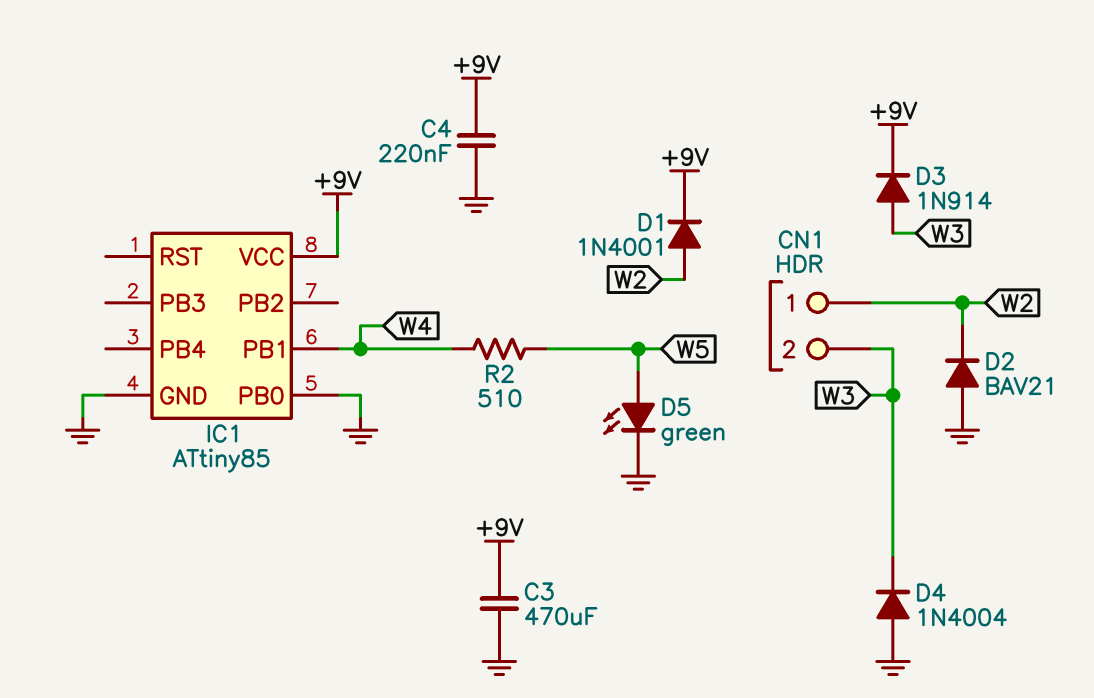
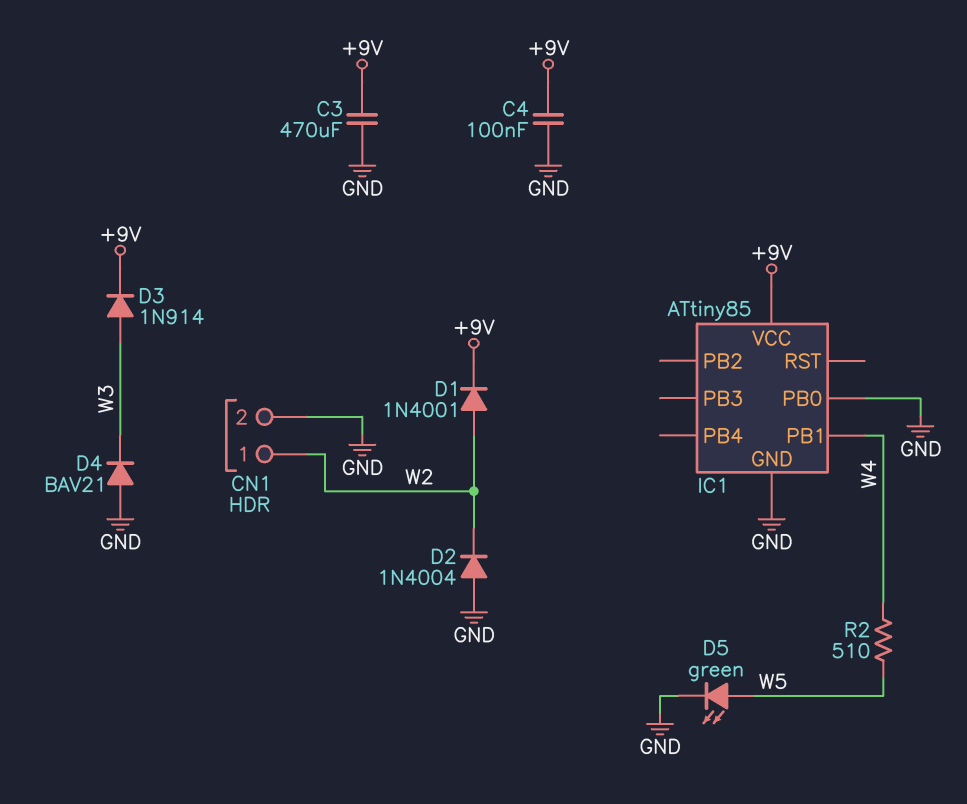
C4: 220nF (+9V, GND) -> 100nF (+9V, GND)
CN1 pin 2: W3 -> GND
D2: diode BAV21 (A GND, K W2) -> diode 1N4004 (A GND, K W2)
D4: diode 1N4004 (A GND, K W3) -> diode BAV21 (A GND, K W3)

